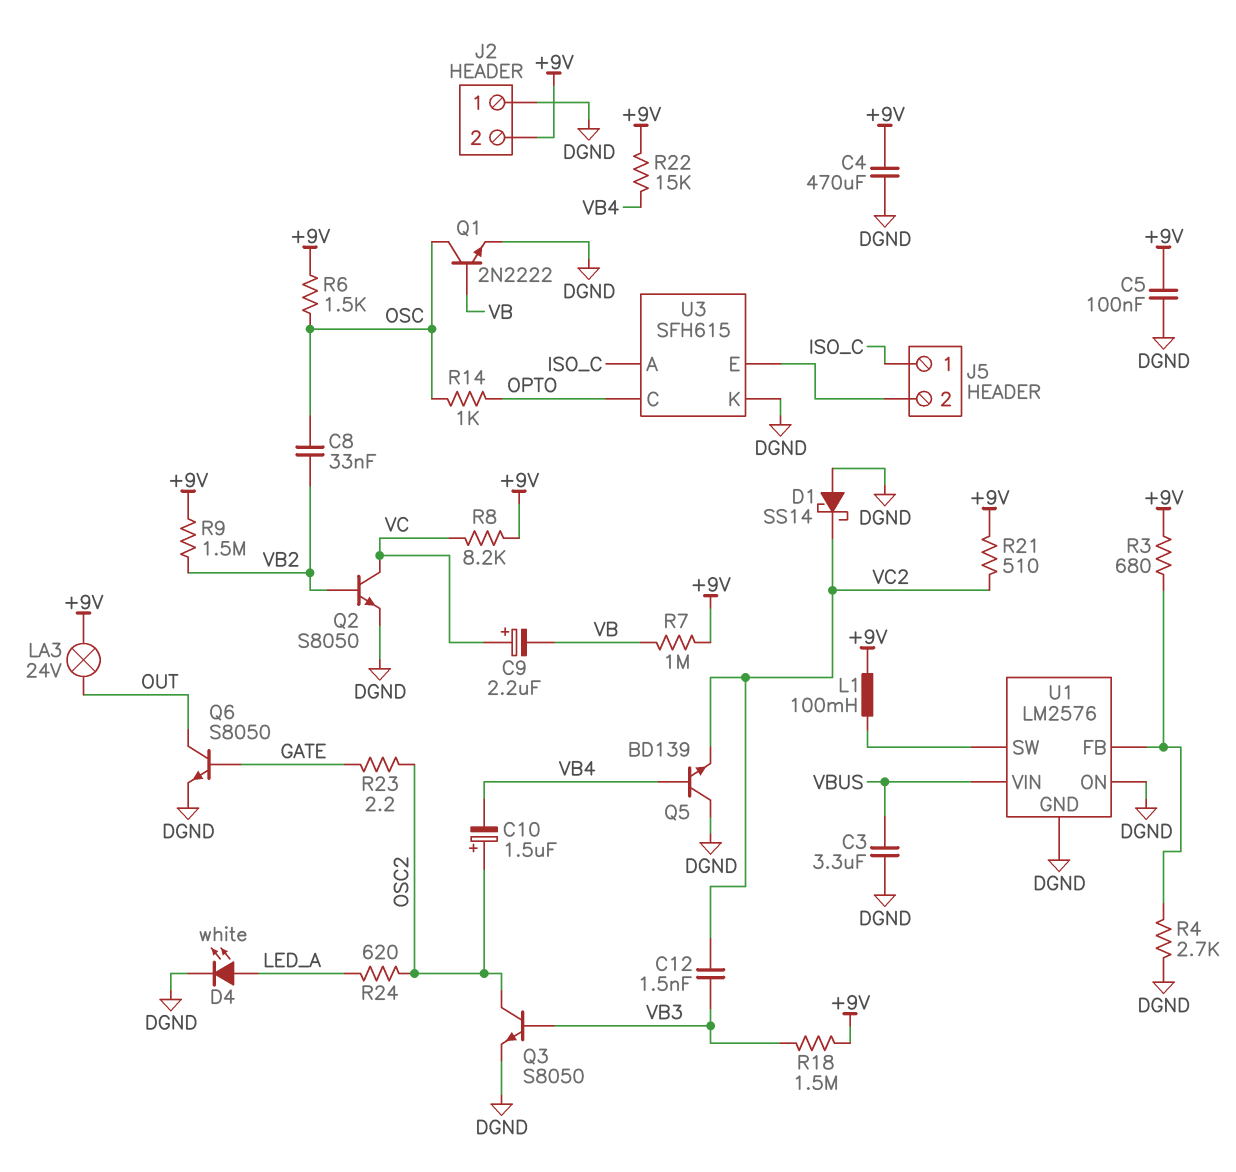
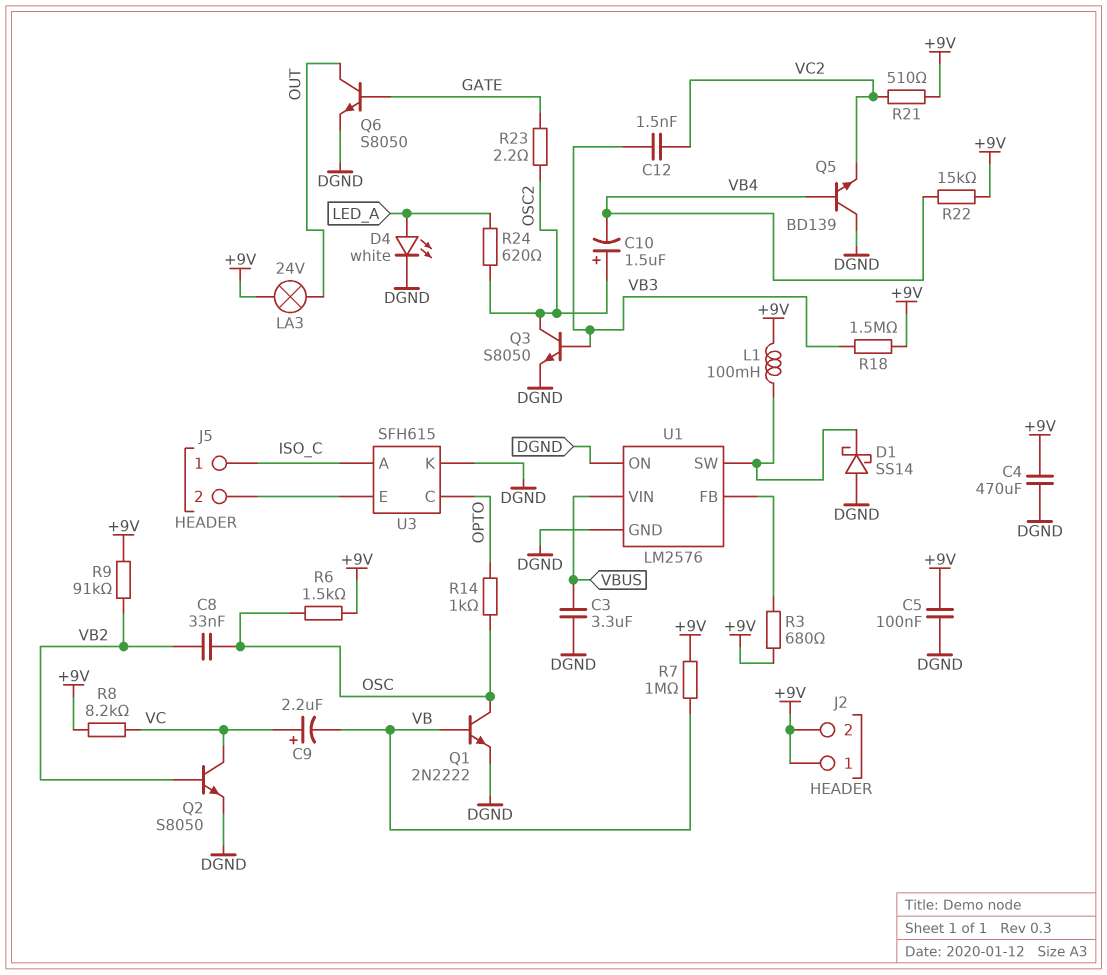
D1: schottky SS14 (A DGND, K VC2) -> schottky SS14 (A DGND, K U1/SW)
J2 pin 1: DGND -> +9V
R4: 2.7k (DGND, U1/FB) -> none
R9: 1.5M (+9V, VB2) -> 91k (+9V, VB2)

